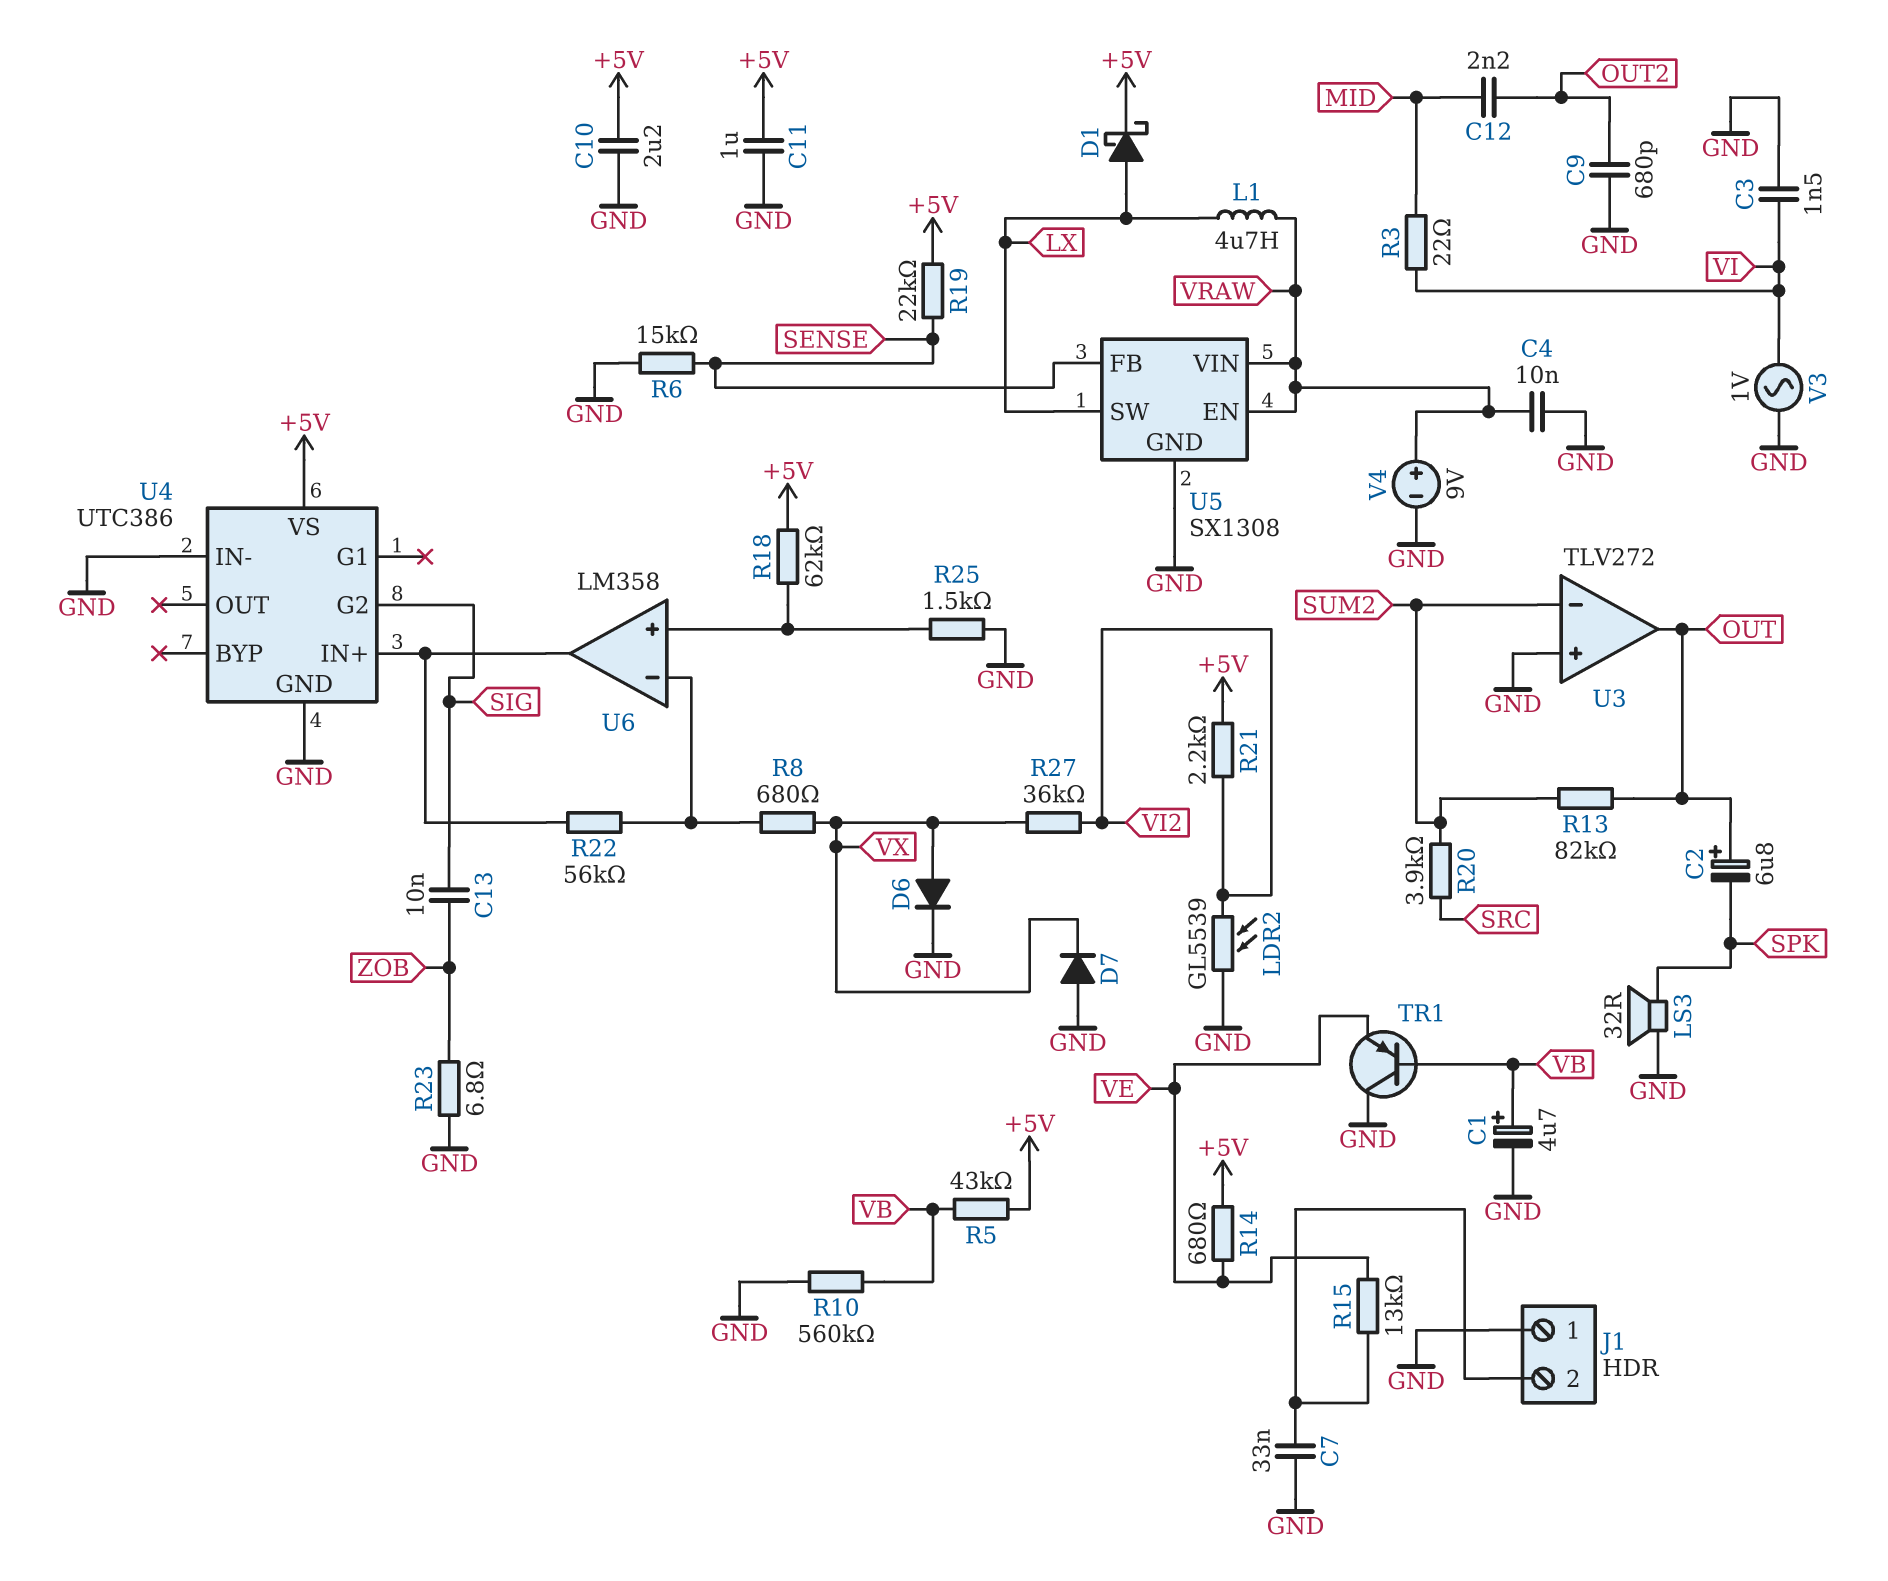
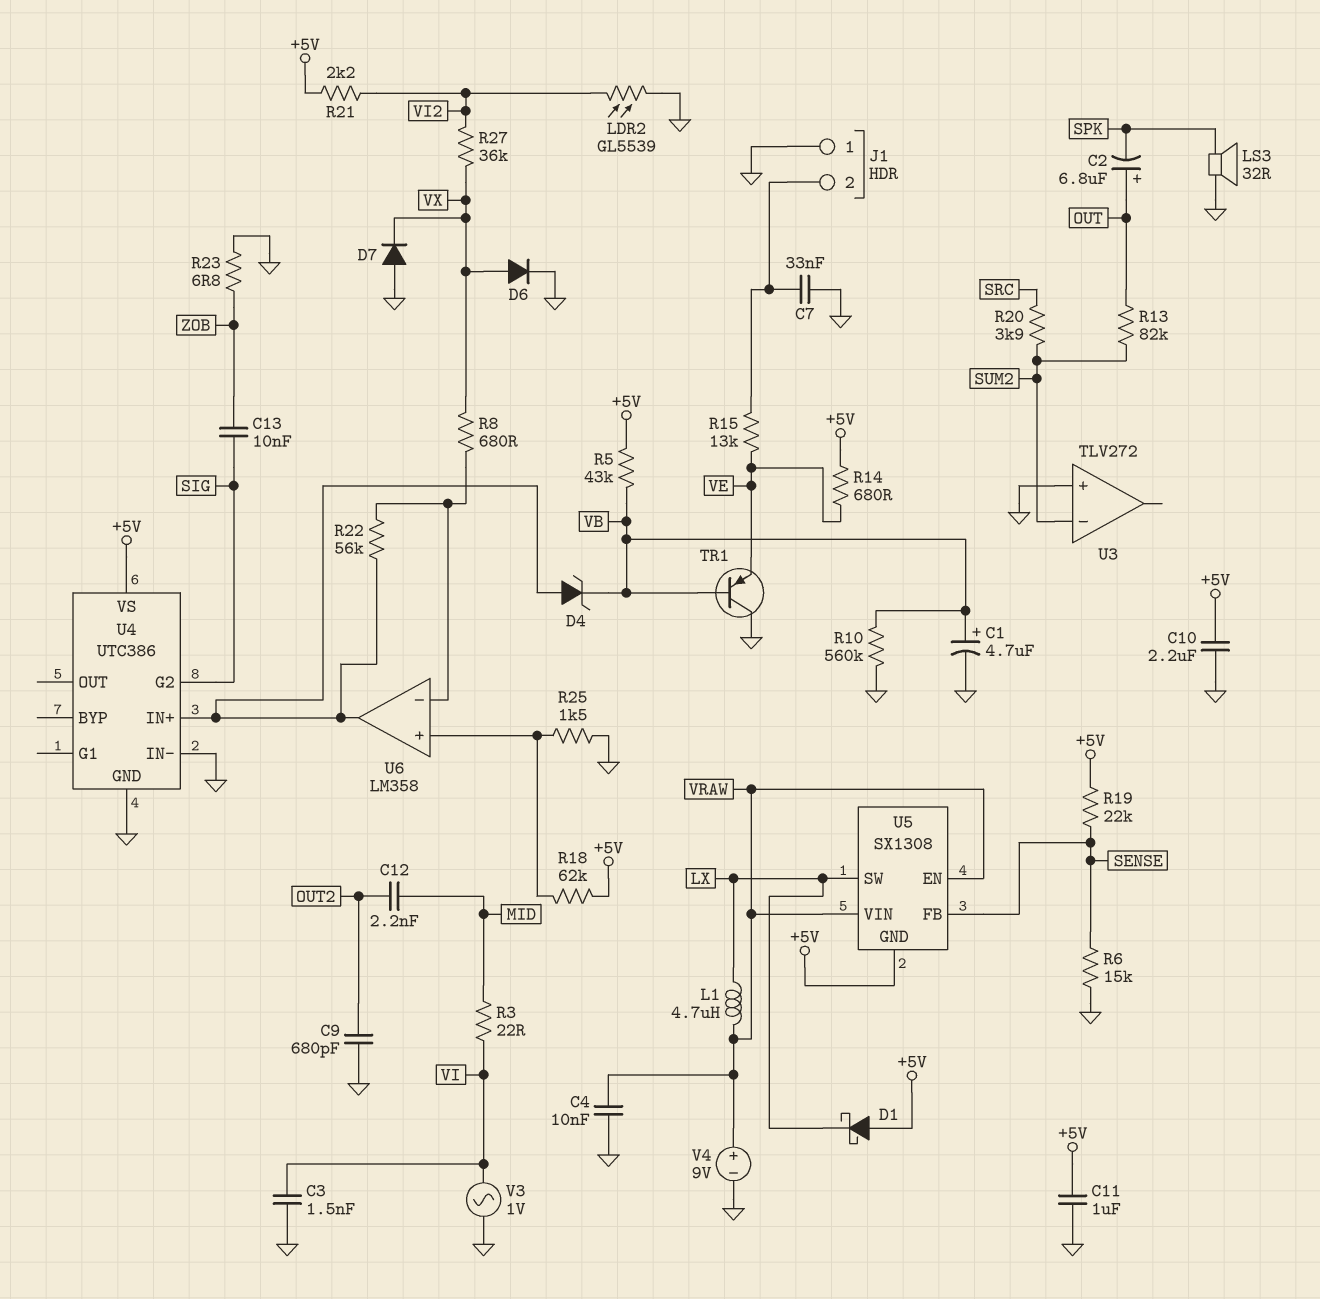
D1: schottky (A LX, K +5V) -> schottky (A +5V, K LX)
D4: none -> zener (A U4/IN+, K VB)
U3 pin out: OUT -> none
U5 pin GND: GND -> +5V

